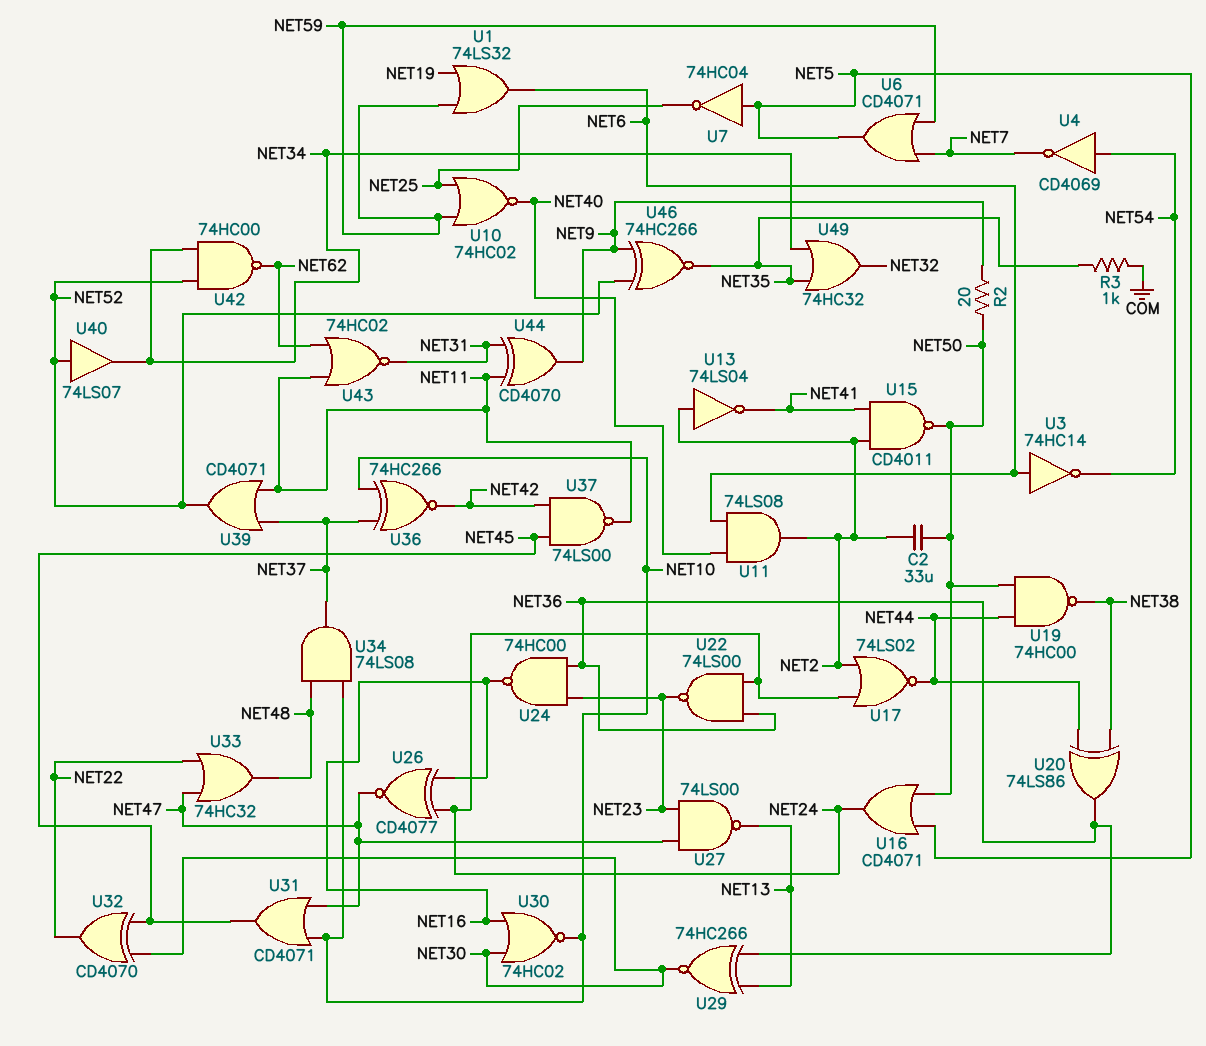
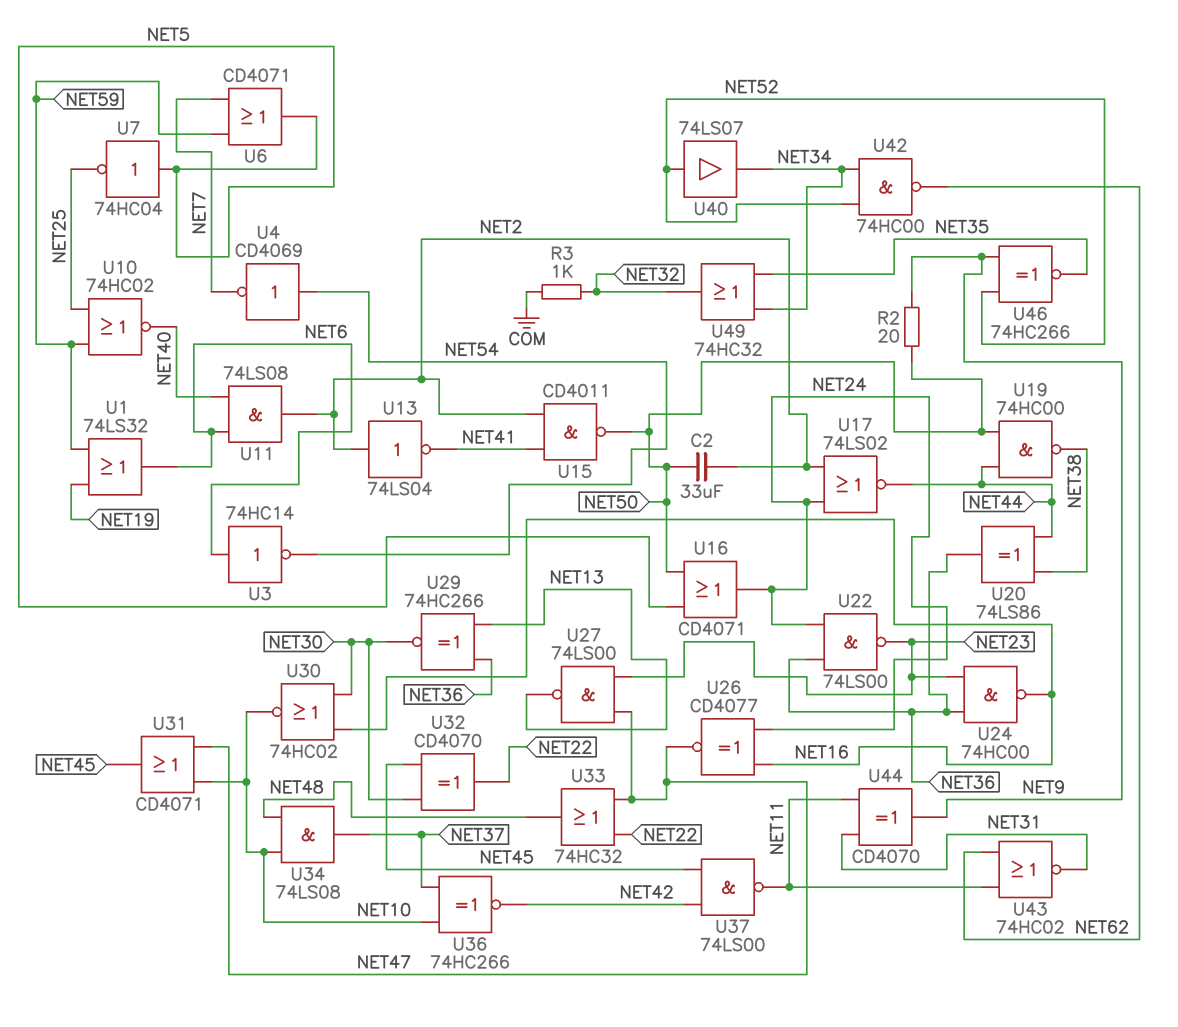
R3: 1k (COM, NET35) -> 1k (COM, NET32)
U39: OR CD4071 (in NET11, in NET37, out NET52) -> none

